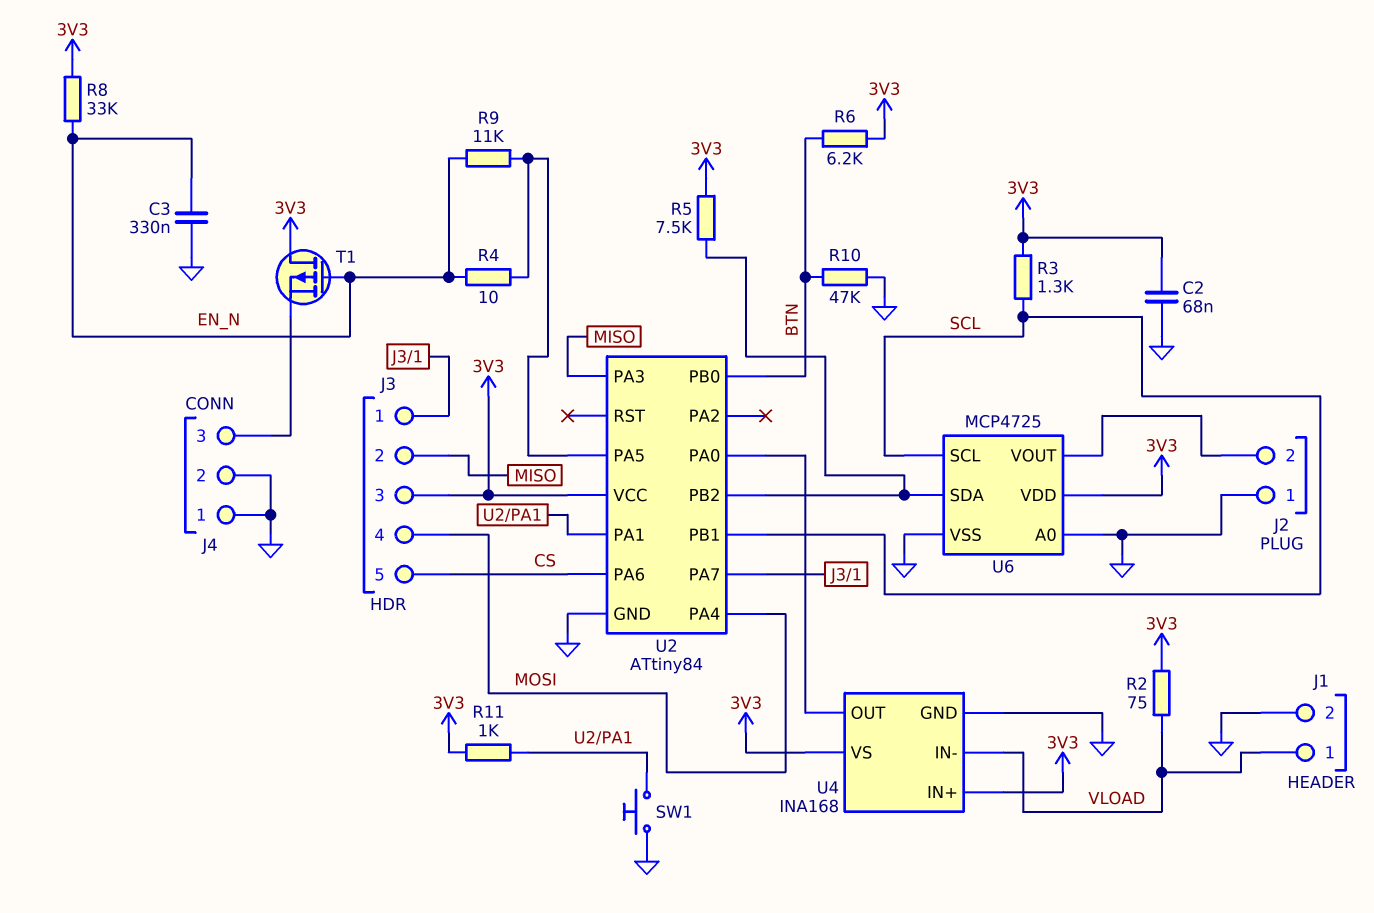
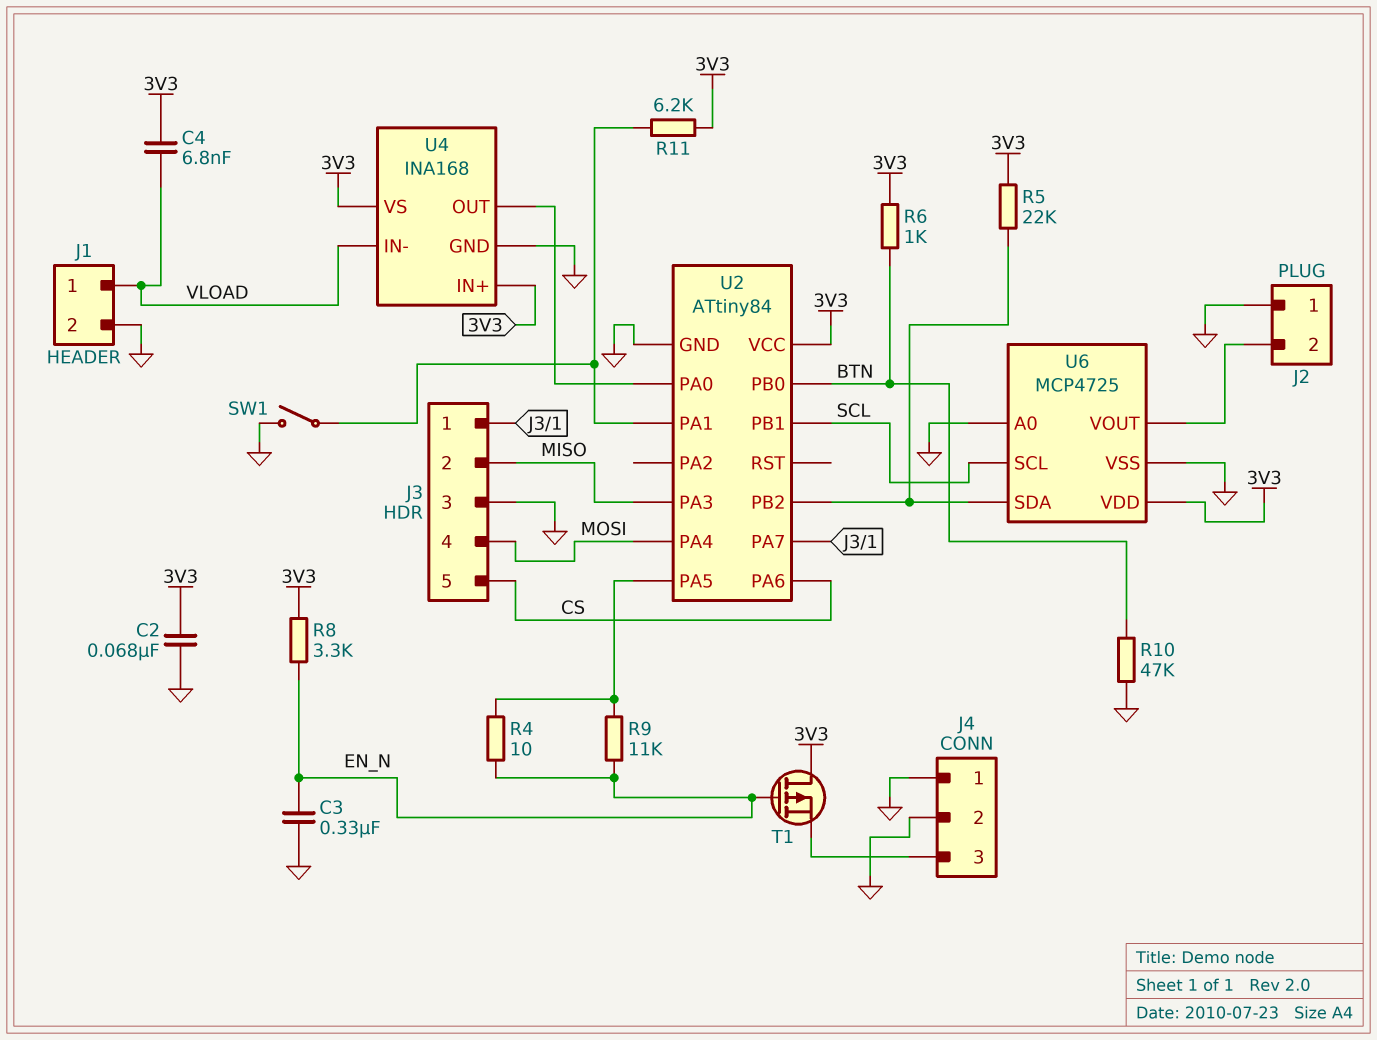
C4: none -> 6.8nF (3V3, VLOAD)
J3 pin 3: 3V3 -> GND
R2: 75 (3V3, VLOAD) -> none
R3: 1.3k (3V3, SCL) -> none
R5: 7.5k (3V3, U2/PB2) -> 22k (3V3, U2/PB2)
R6: 6.2k (3V3, BTN) -> 1k (3V3, BTN)
R8: 33k (3V3, EN_N) -> 3.3k (3V3, EN_N)
R11: 1k (3V3, U2/PA1) -> 6.2k (3V3, U2/PA1)
SW1: button (GND, U2/PA1) -> switch (GND, U2/PA1)

